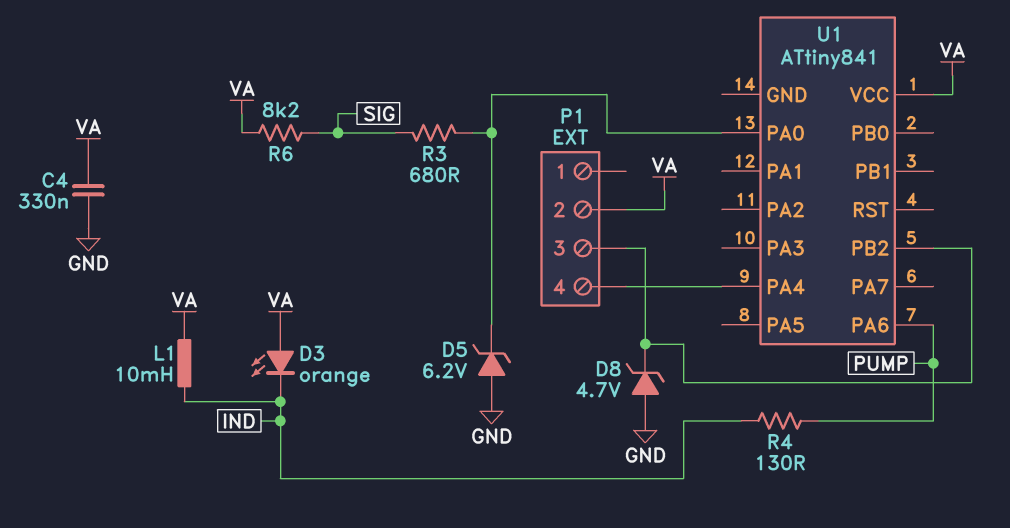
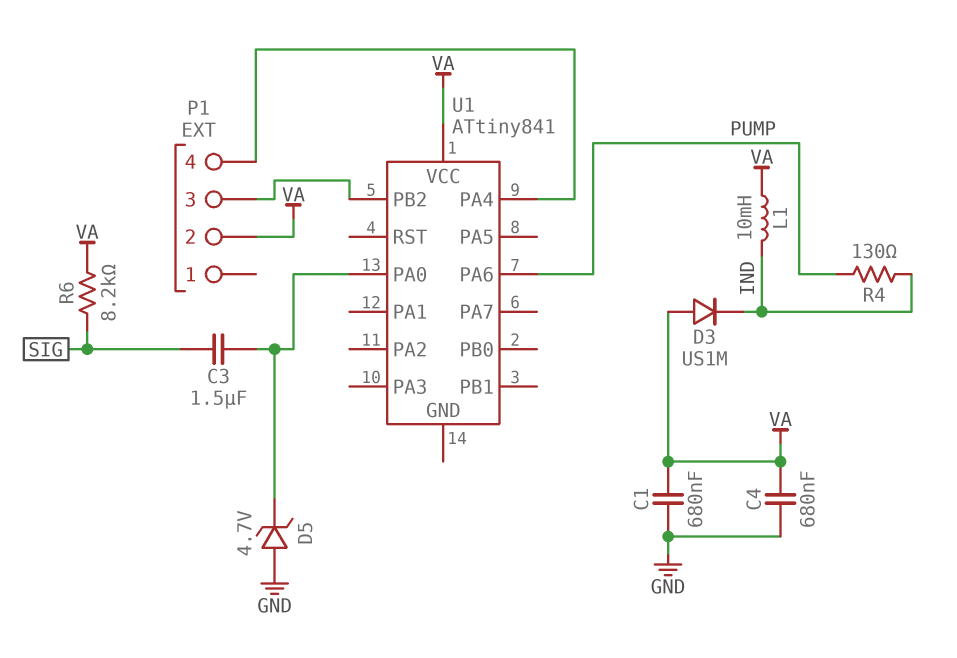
C1: none -> 680nF (GND, VA)
C3: none -> 1.5uF (SIG, U1/PA0)
C4: 330nF (GND, VA) -> 680nF (GND, VA)
D3: LED orange (A VA, K IND) -> diode US1M (A VA, K IND)
D5: zener 6.2V (A GND, K U1/PA0) -> zener 4.7V (A GND, K U1/PA0)
D8: zener 4.7V (A GND, K P1/3) -> none
R3: 680 (SIG, U1/PA0) -> none

